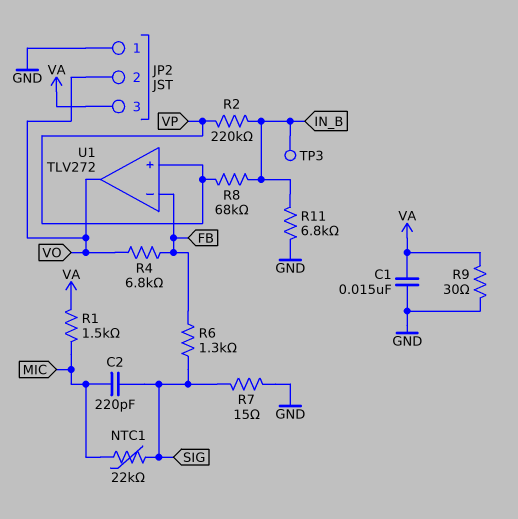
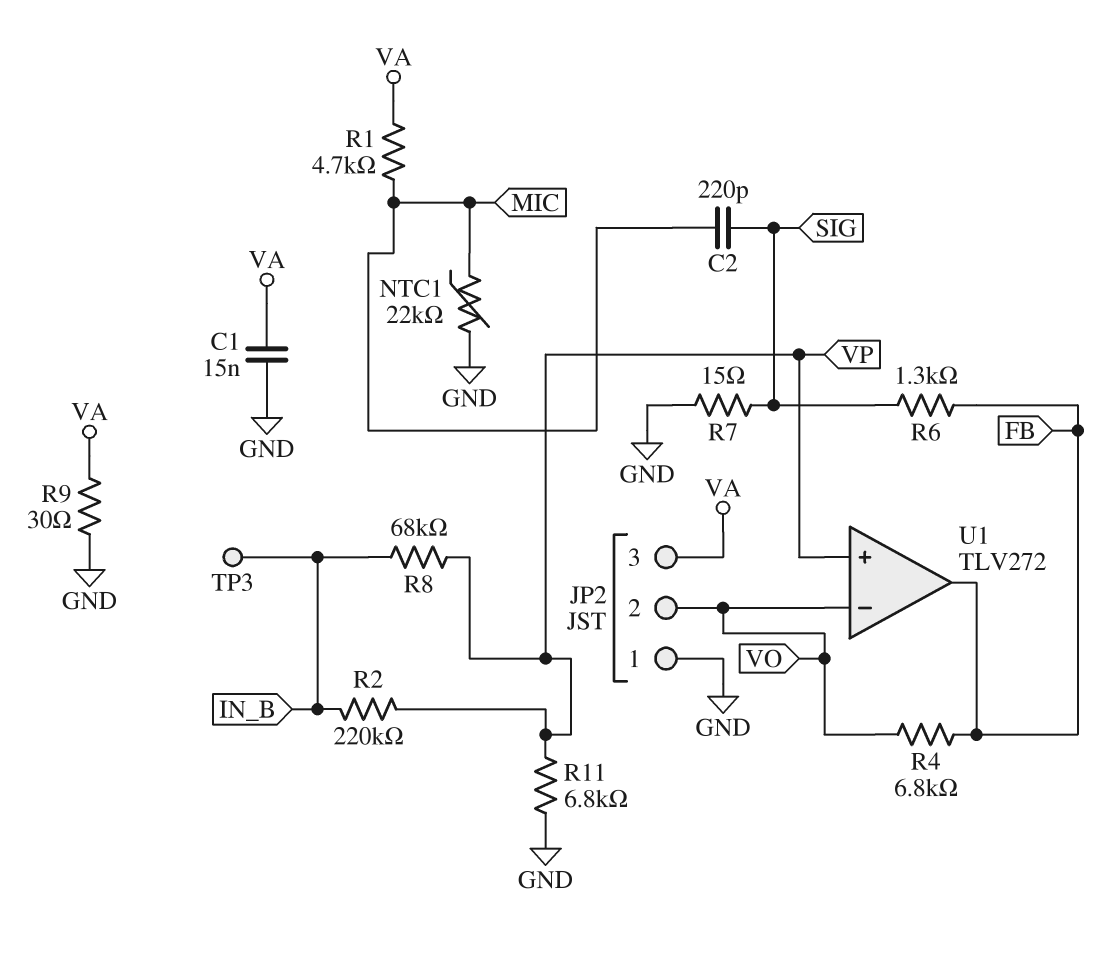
NTC1: 22k (MIC, SIG) -> 22k (GND, MIC)
R1: 1.5k (MIC, VA) -> 4.7k (MIC, VA)
R11: 6.8k (GND, IN_B) -> 6.8k (GND, VP)
U1 pin in-: FB -> VO
U1 pin out: VO -> FB

